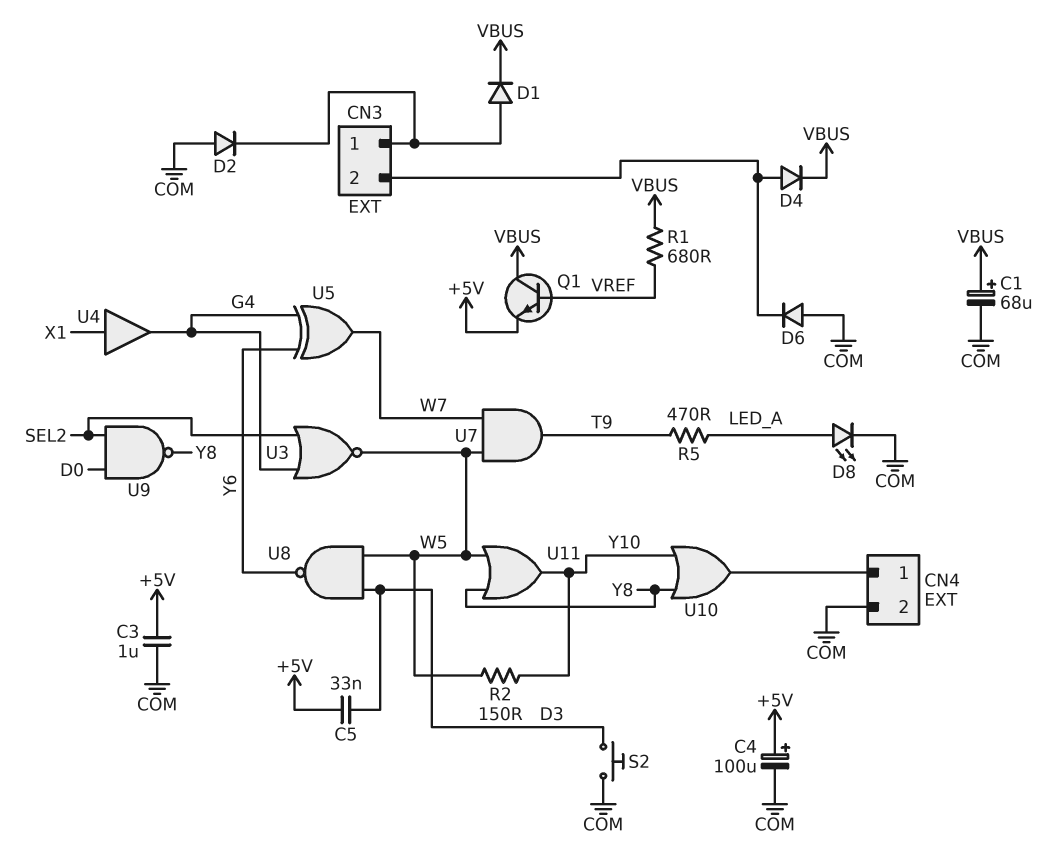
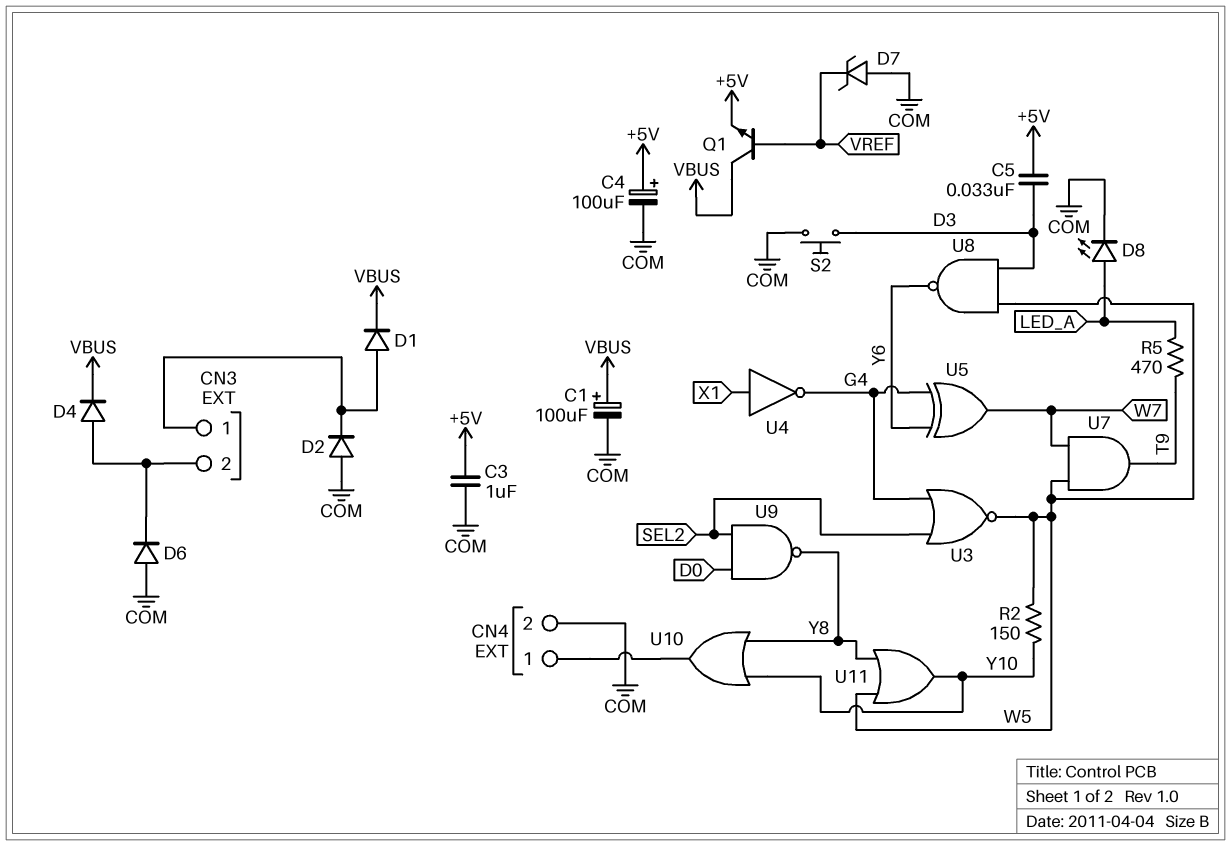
C1: 68uF (plus VBUS, minus COM) -> 100uF (plus VBUS, minus COM)
D7: none -> zener (A COM, K VREF)
R1: 680 (VBUS, VREF) -> none
U4: buffer (in X1, out G4) -> NOT (in X1, out G4)

